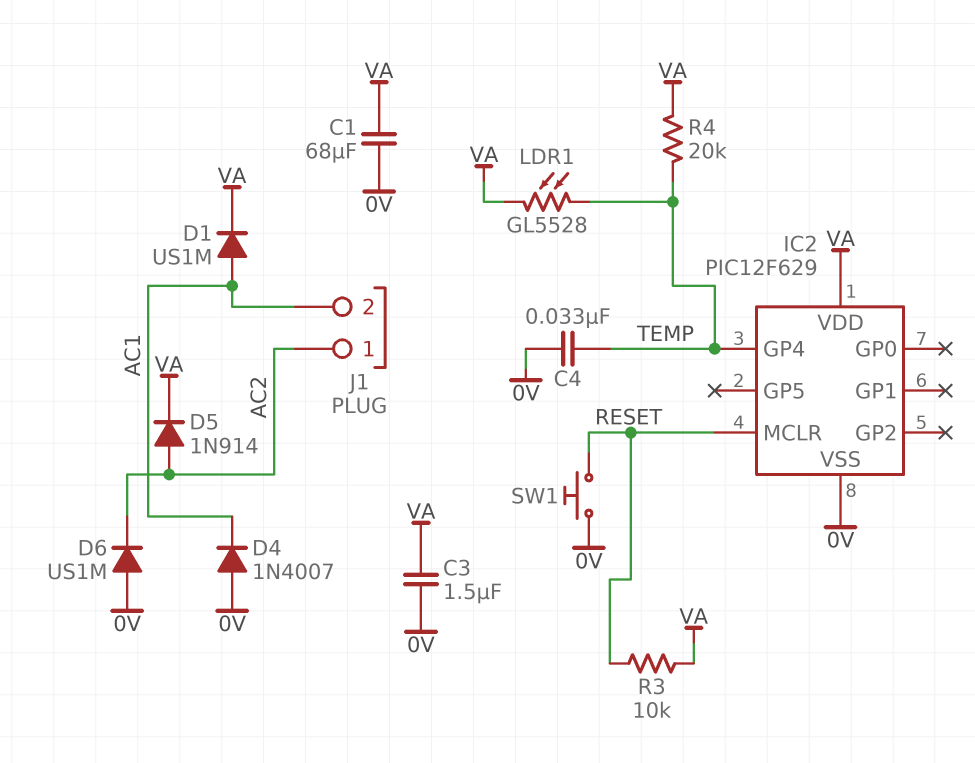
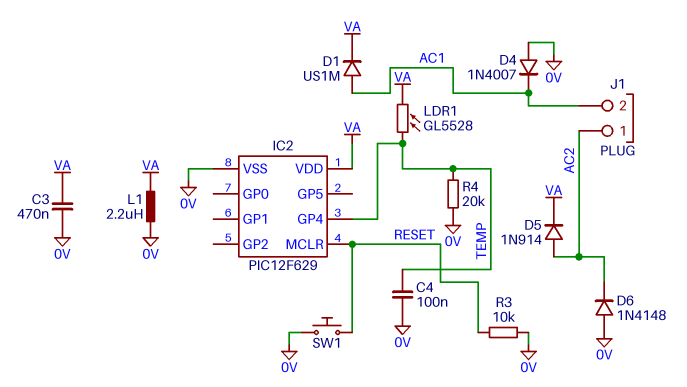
C1: 68uF (0V, VA) -> none
C3: 1.5uF (0V, VA) -> 470nF (0V, VA)
C4: 33nF (0V, TEMP) -> 100nF (0V, TEMP)
D6: diode US1M (A 0V, K AC2) -> diode 1N4148 (A 0V, K AC2)
L1: none -> 2.2uH (0V, VA)
R3: 10k (RESET, VA) -> 10k (0V, RESET)
R4: 20k (TEMP, VA) -> 20k (0V, TEMP)

